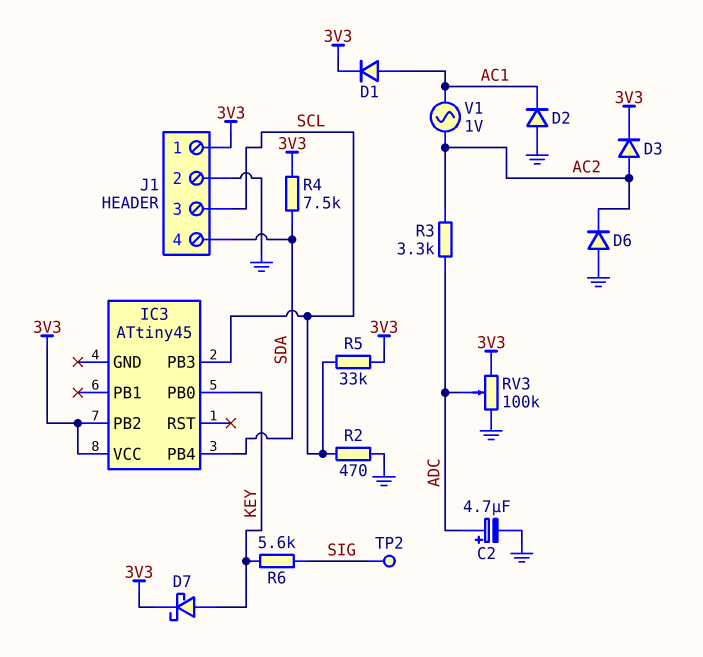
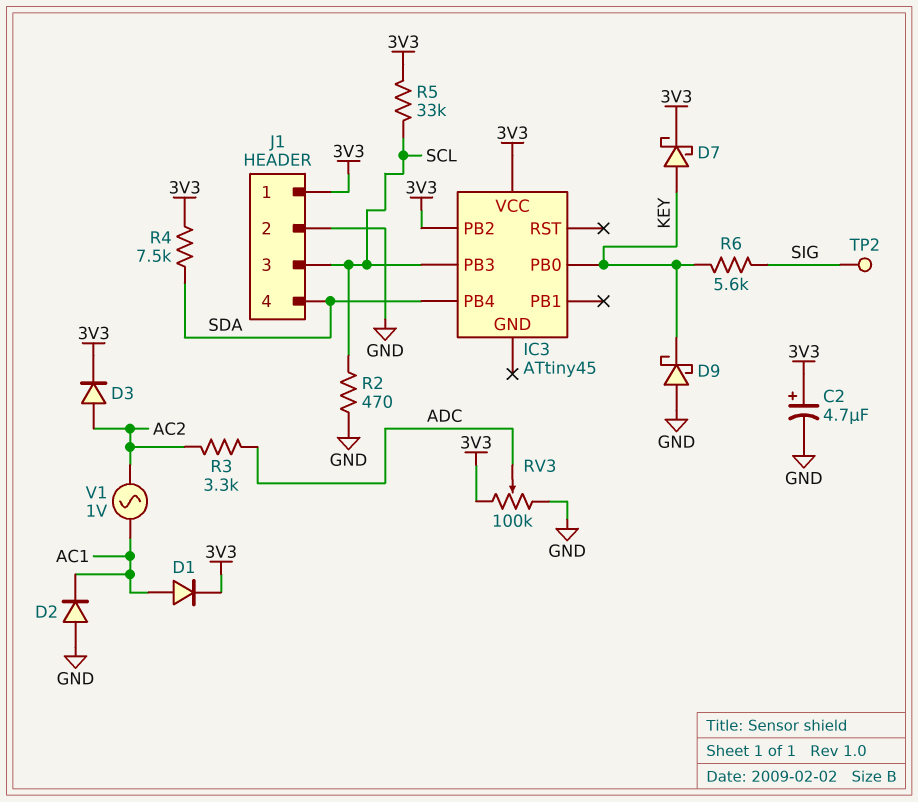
C2: 4.7uF (plus ADC, minus GND) -> 4.7uF (plus 3V3, minus GND)
D6: diode (A GND, K AC2) -> none
D9: none -> schottky (A GND, K KEY)

